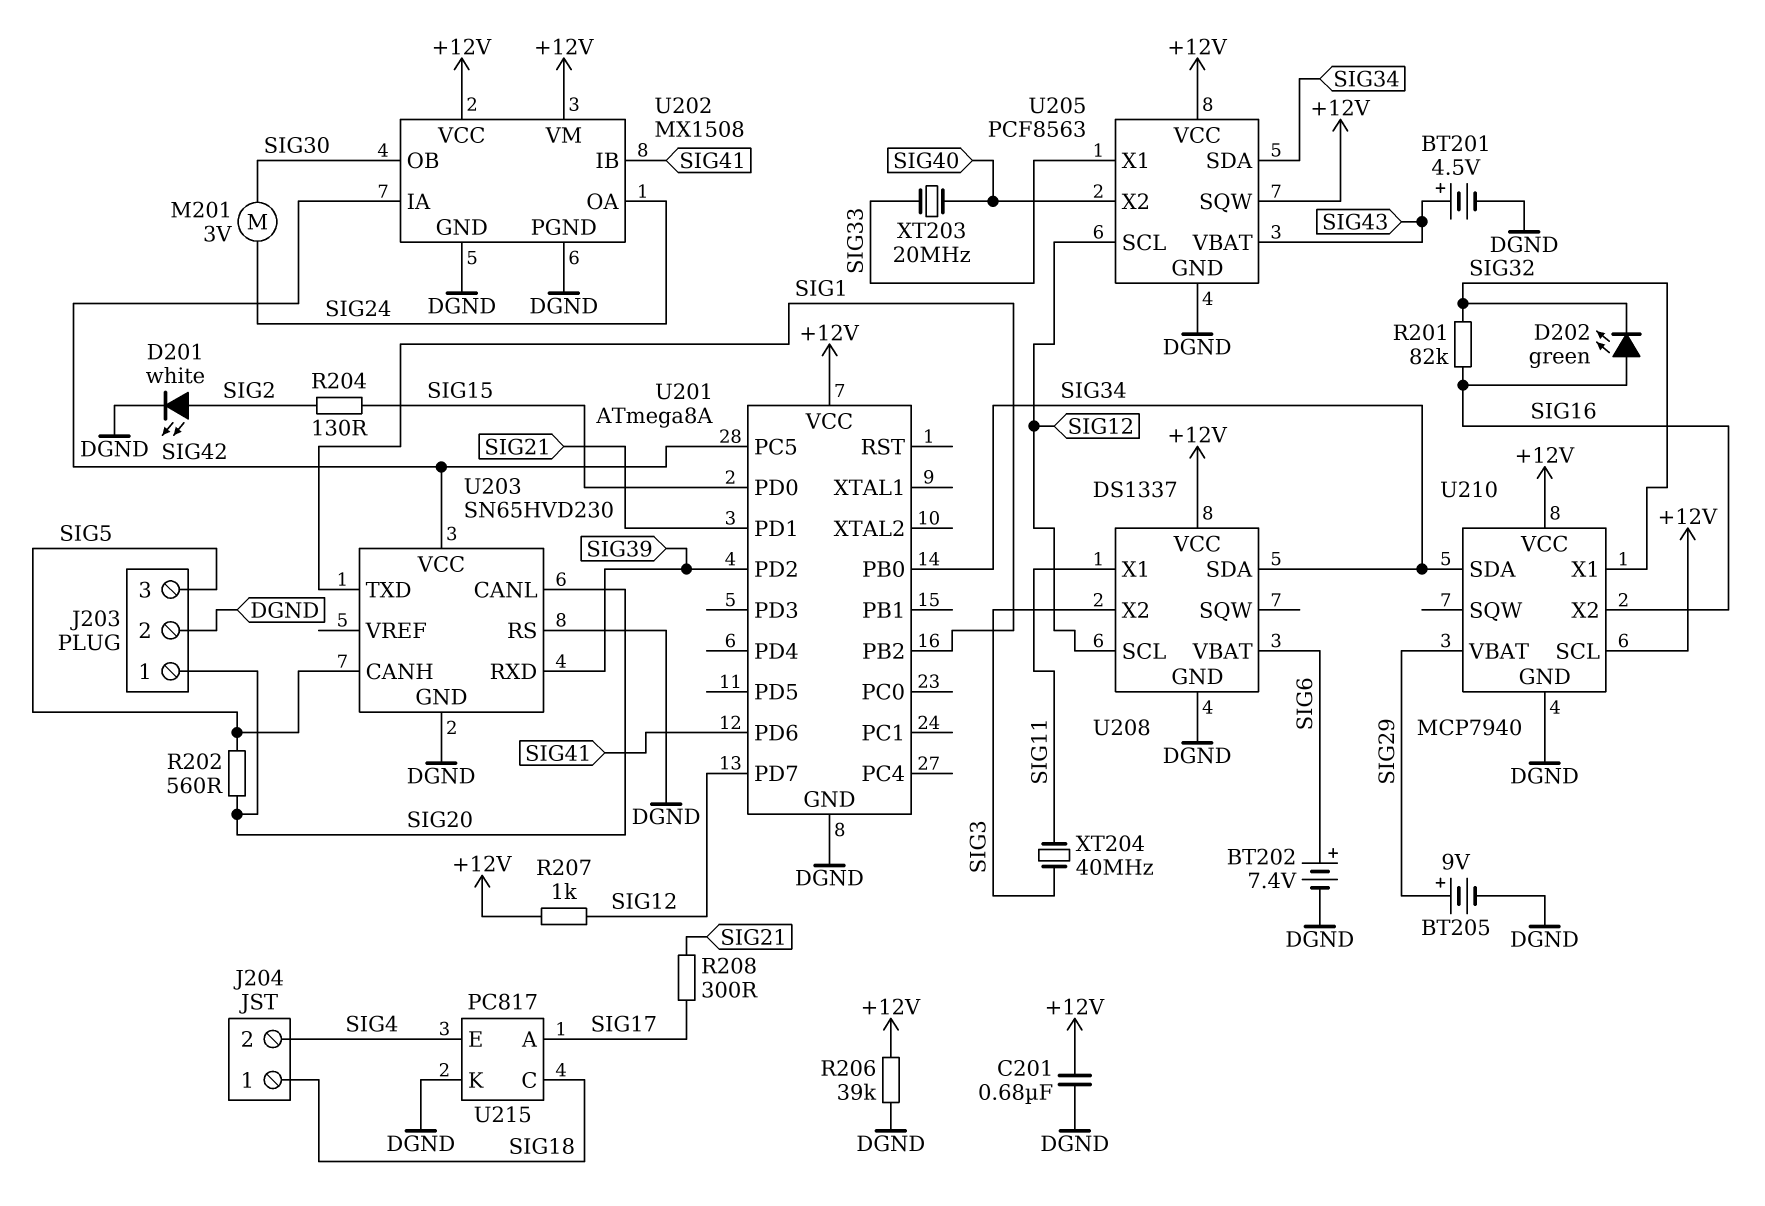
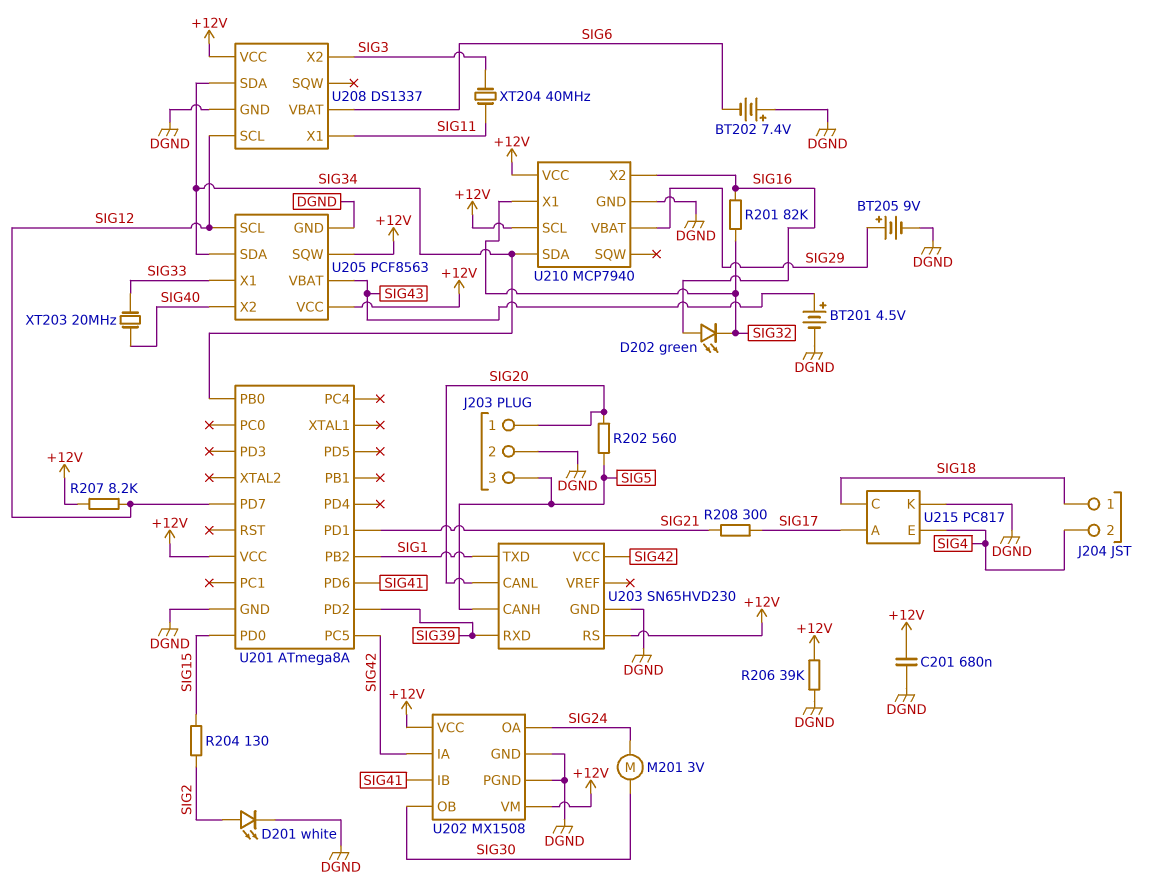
BT202: 7.4V (plus SIG6, minus DGND) -> 7.4V (plus DGND, minus SIG6)
R207: 1k (+12V, SIG12) -> 8.2k (+12V, SIG12)
U203 pin RS: DGND -> +12V

